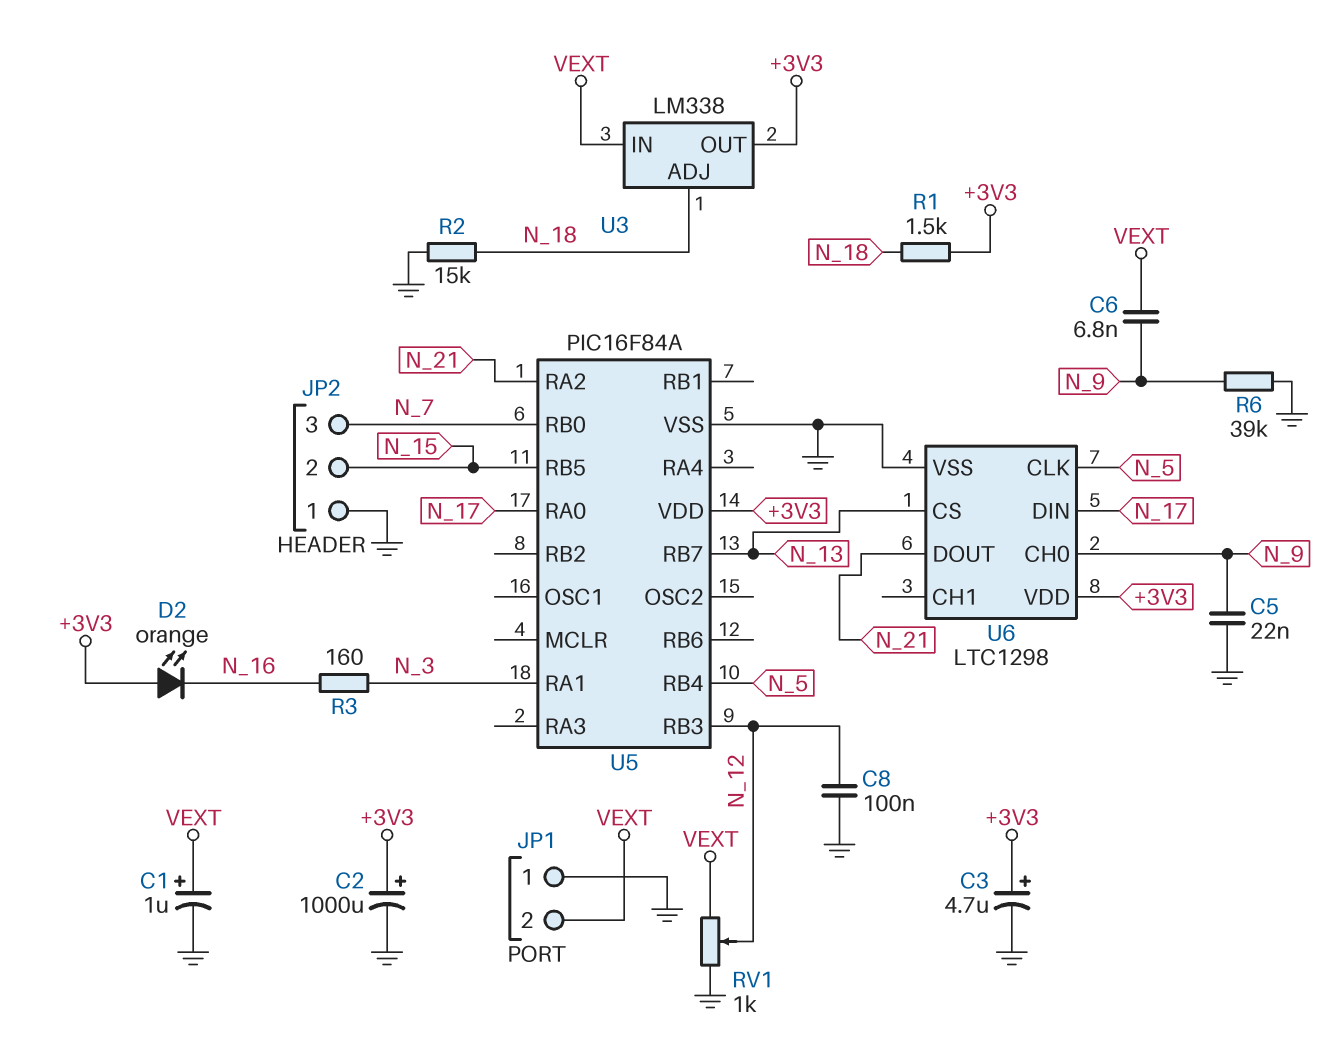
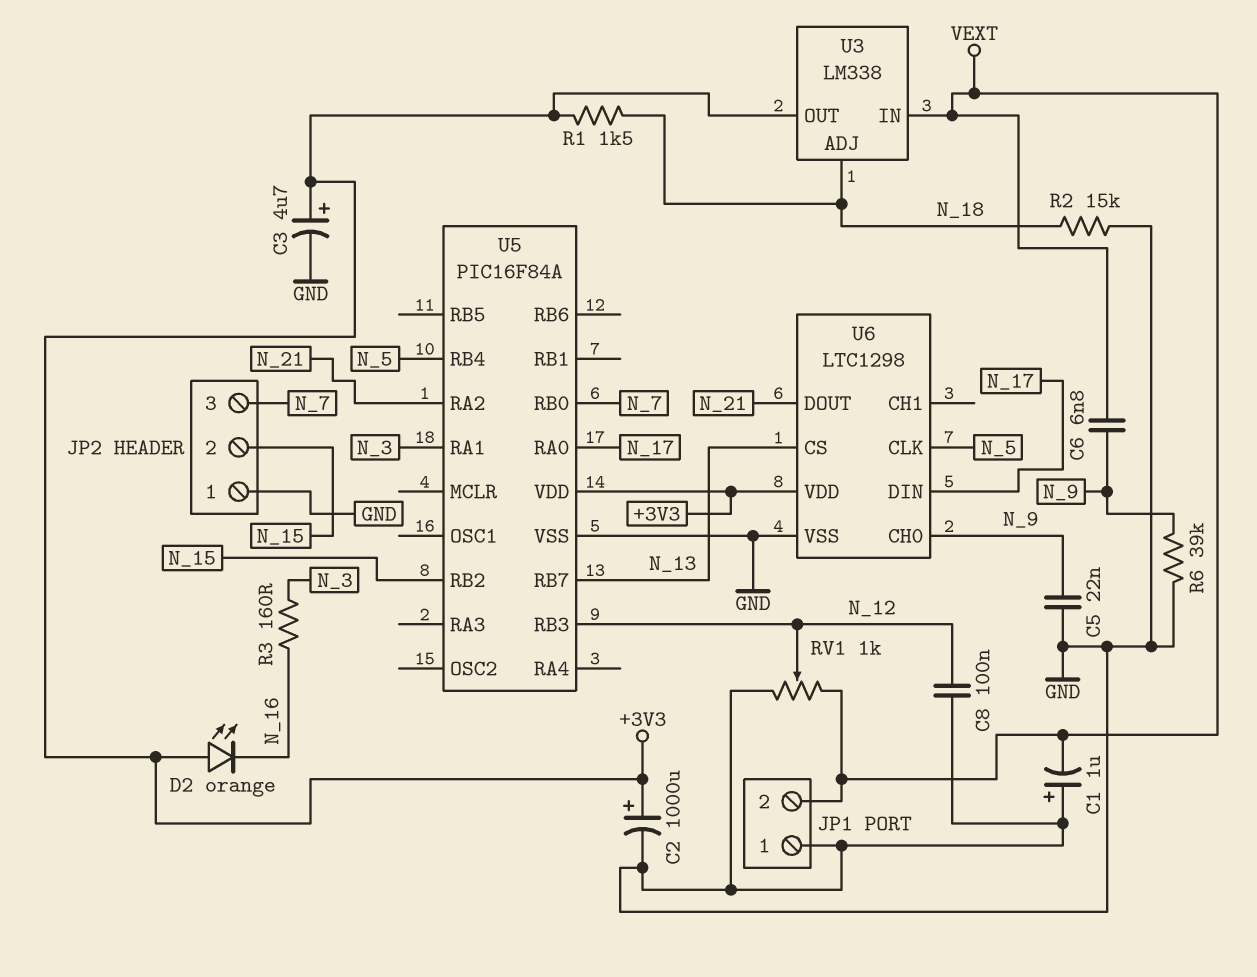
C1: 1uF (plus VEXT, minus GND) -> 1uF (plus GND, minus VEXT)
U5 pin RB2: none -> N_15
U5 pin RB5: N_15 -> none

